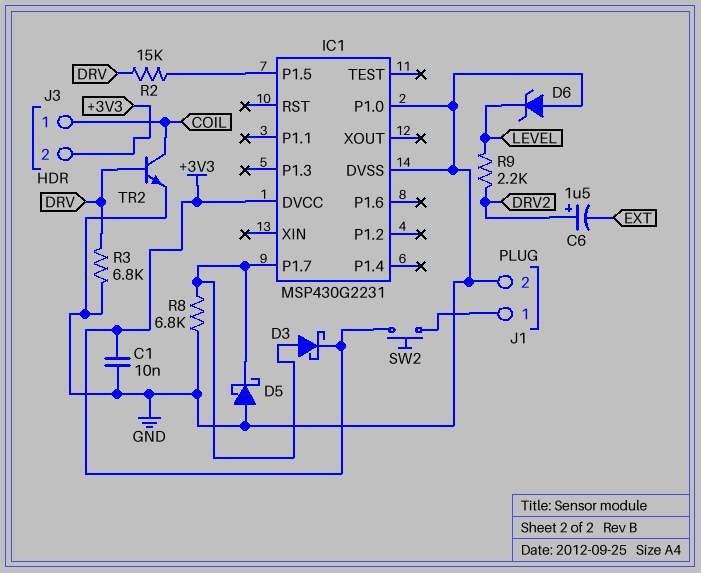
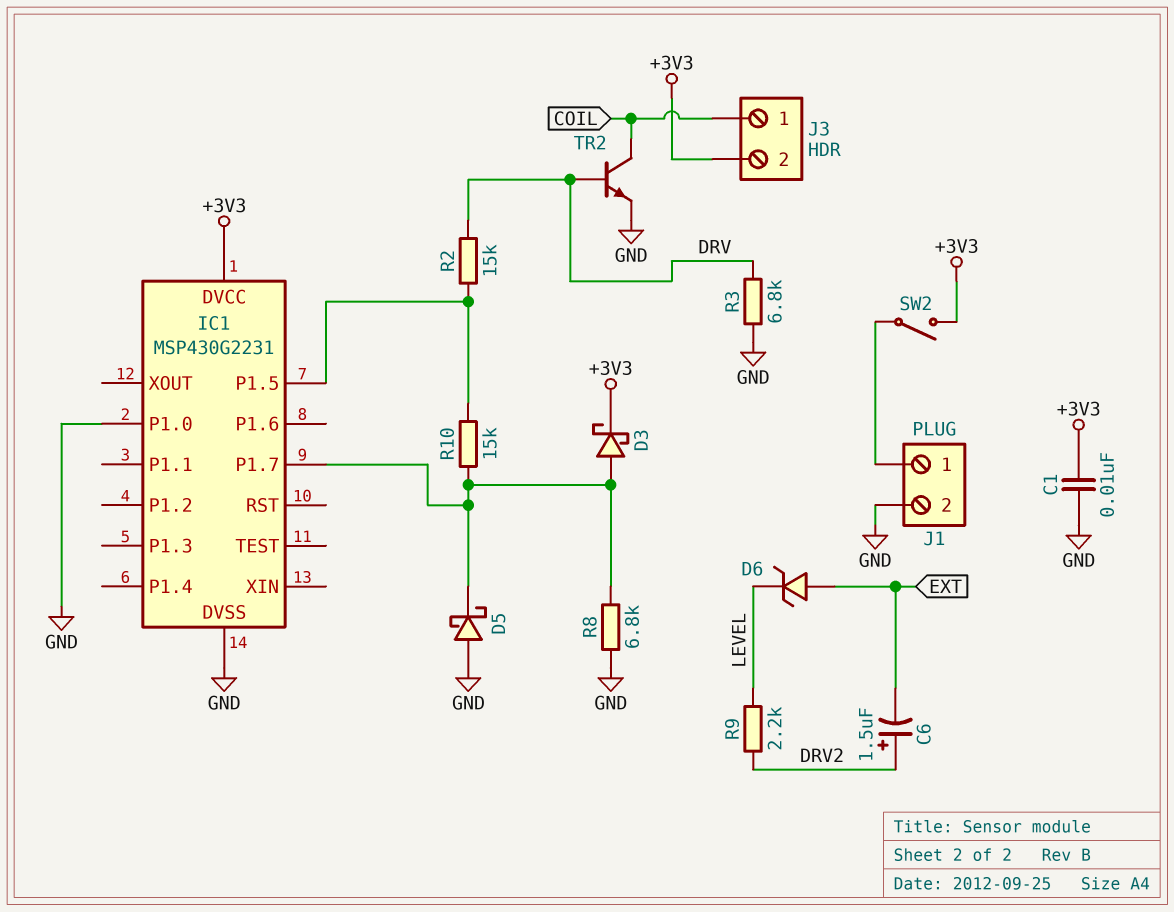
D6: zener (A GND, K LEVEL) -> zener (A EXT, K LEVEL)
R10: none -> 15k (IC1/P1.5, IC1/P1.7)
SW2: button (+3V3, J1/1) -> switch (+3V3, J1/1)

